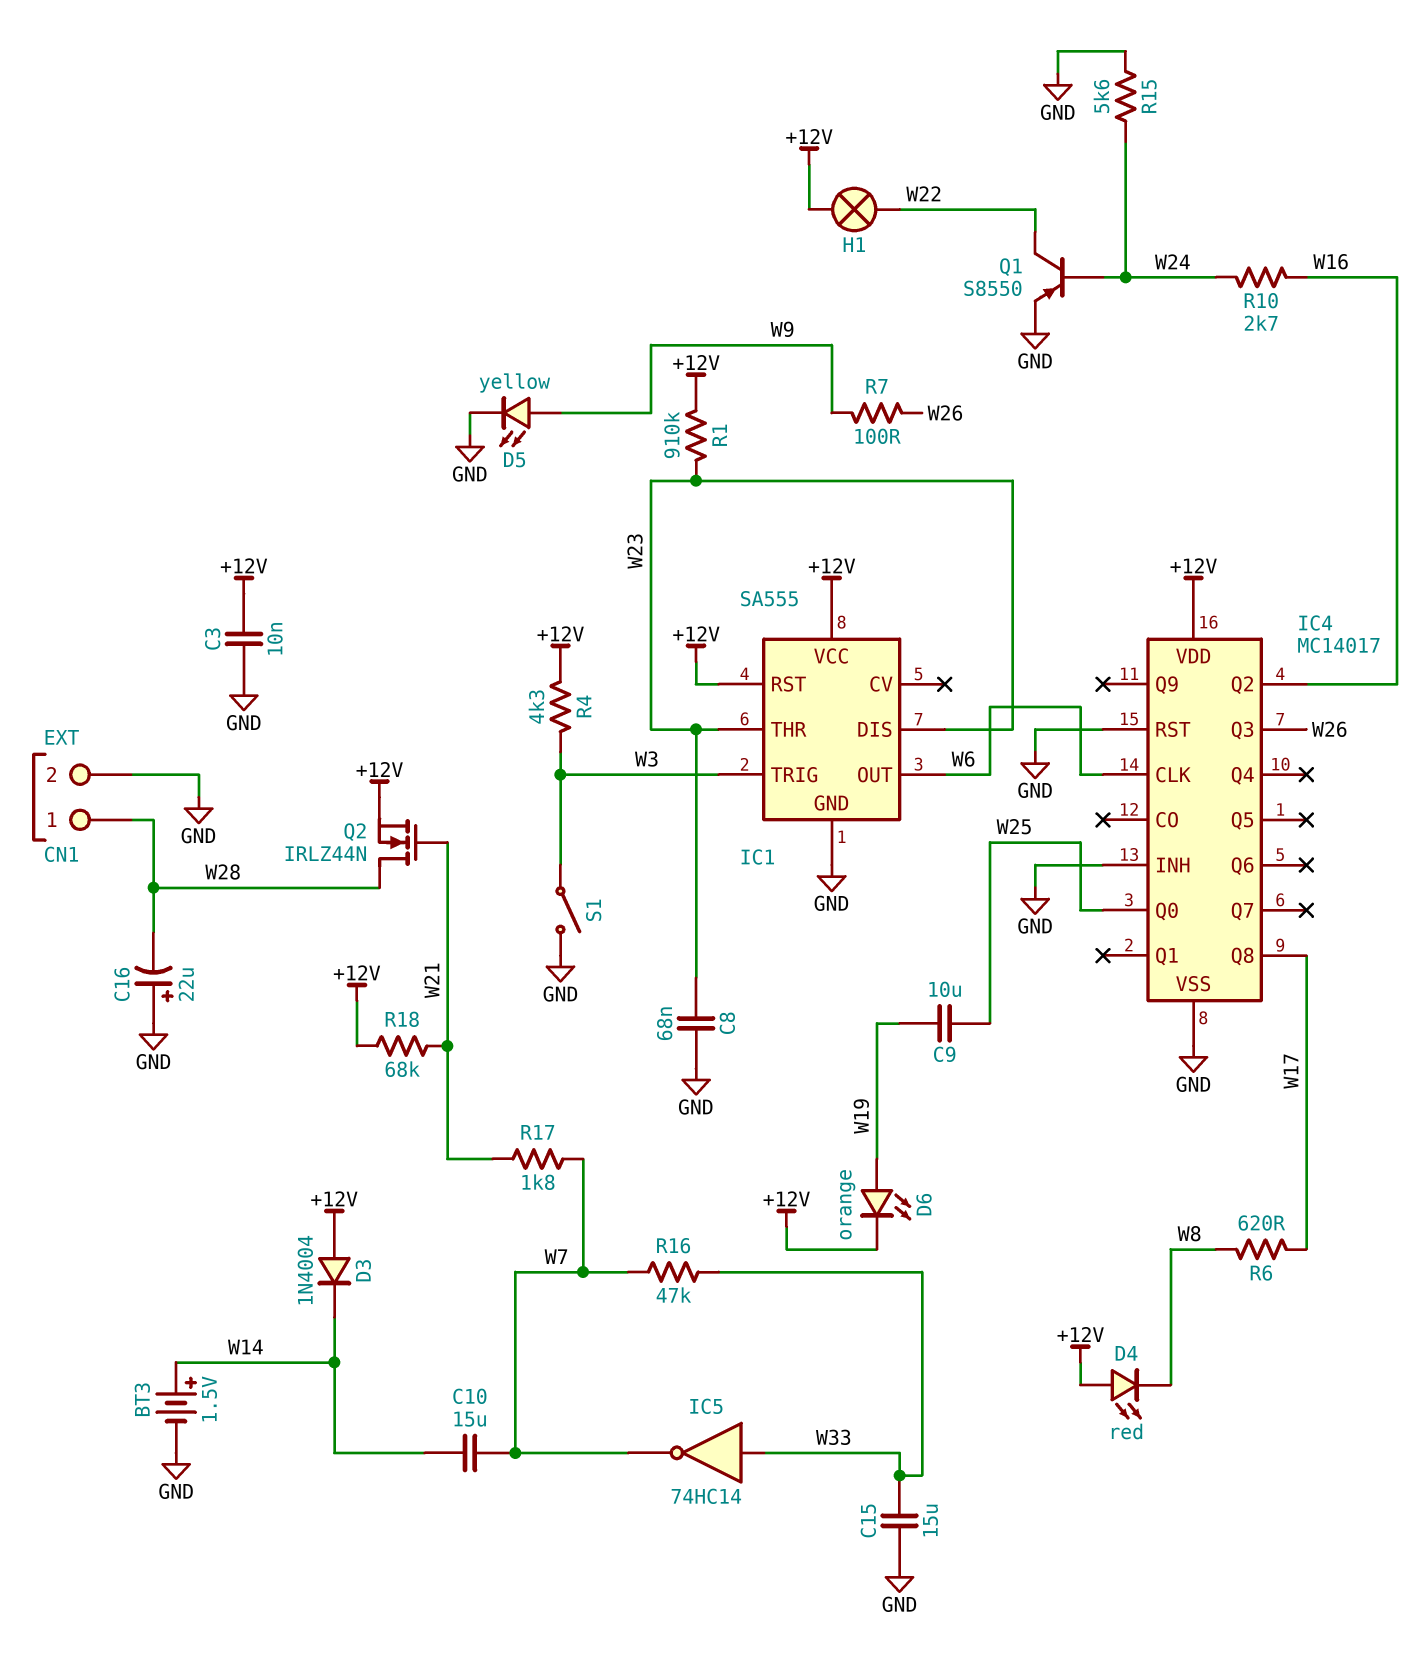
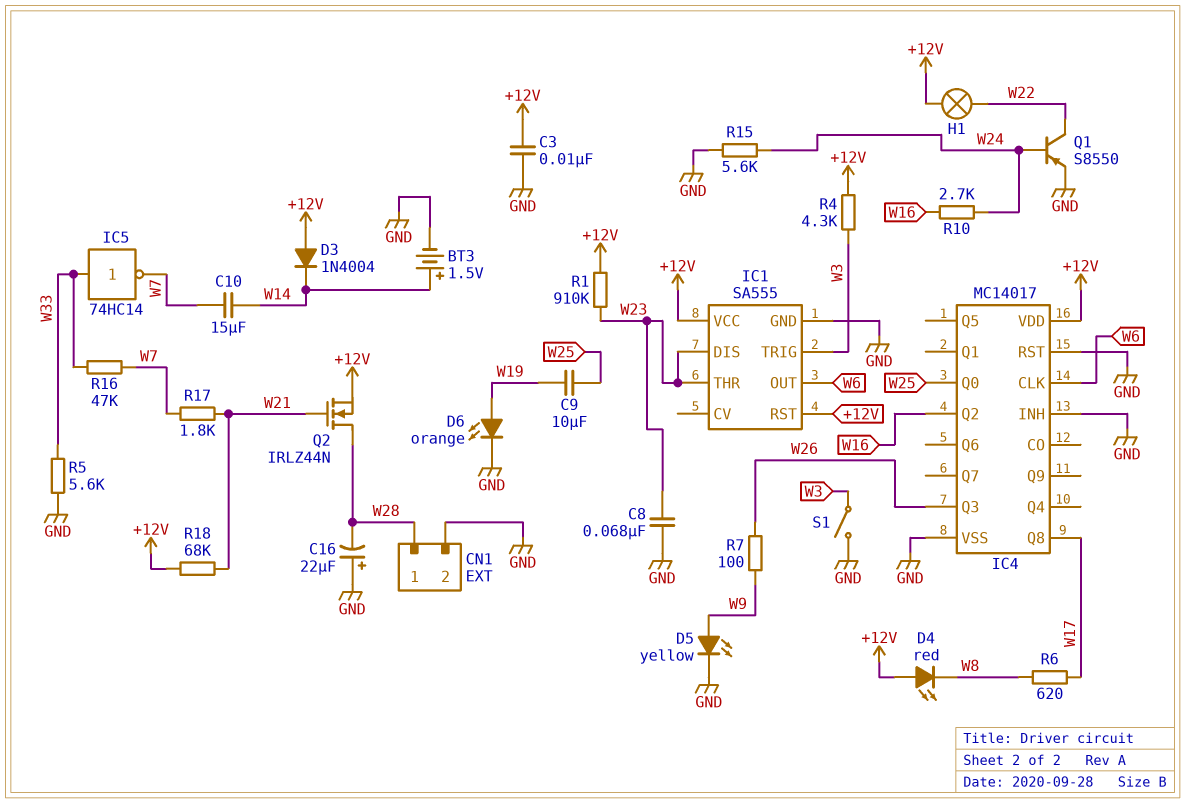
C15: 15uF (GND, W33) -> none
D6: LED orange (A W19, K +12V) -> LED orange (A W19, K GND)
R5: none -> 5.6k (GND, W33)

